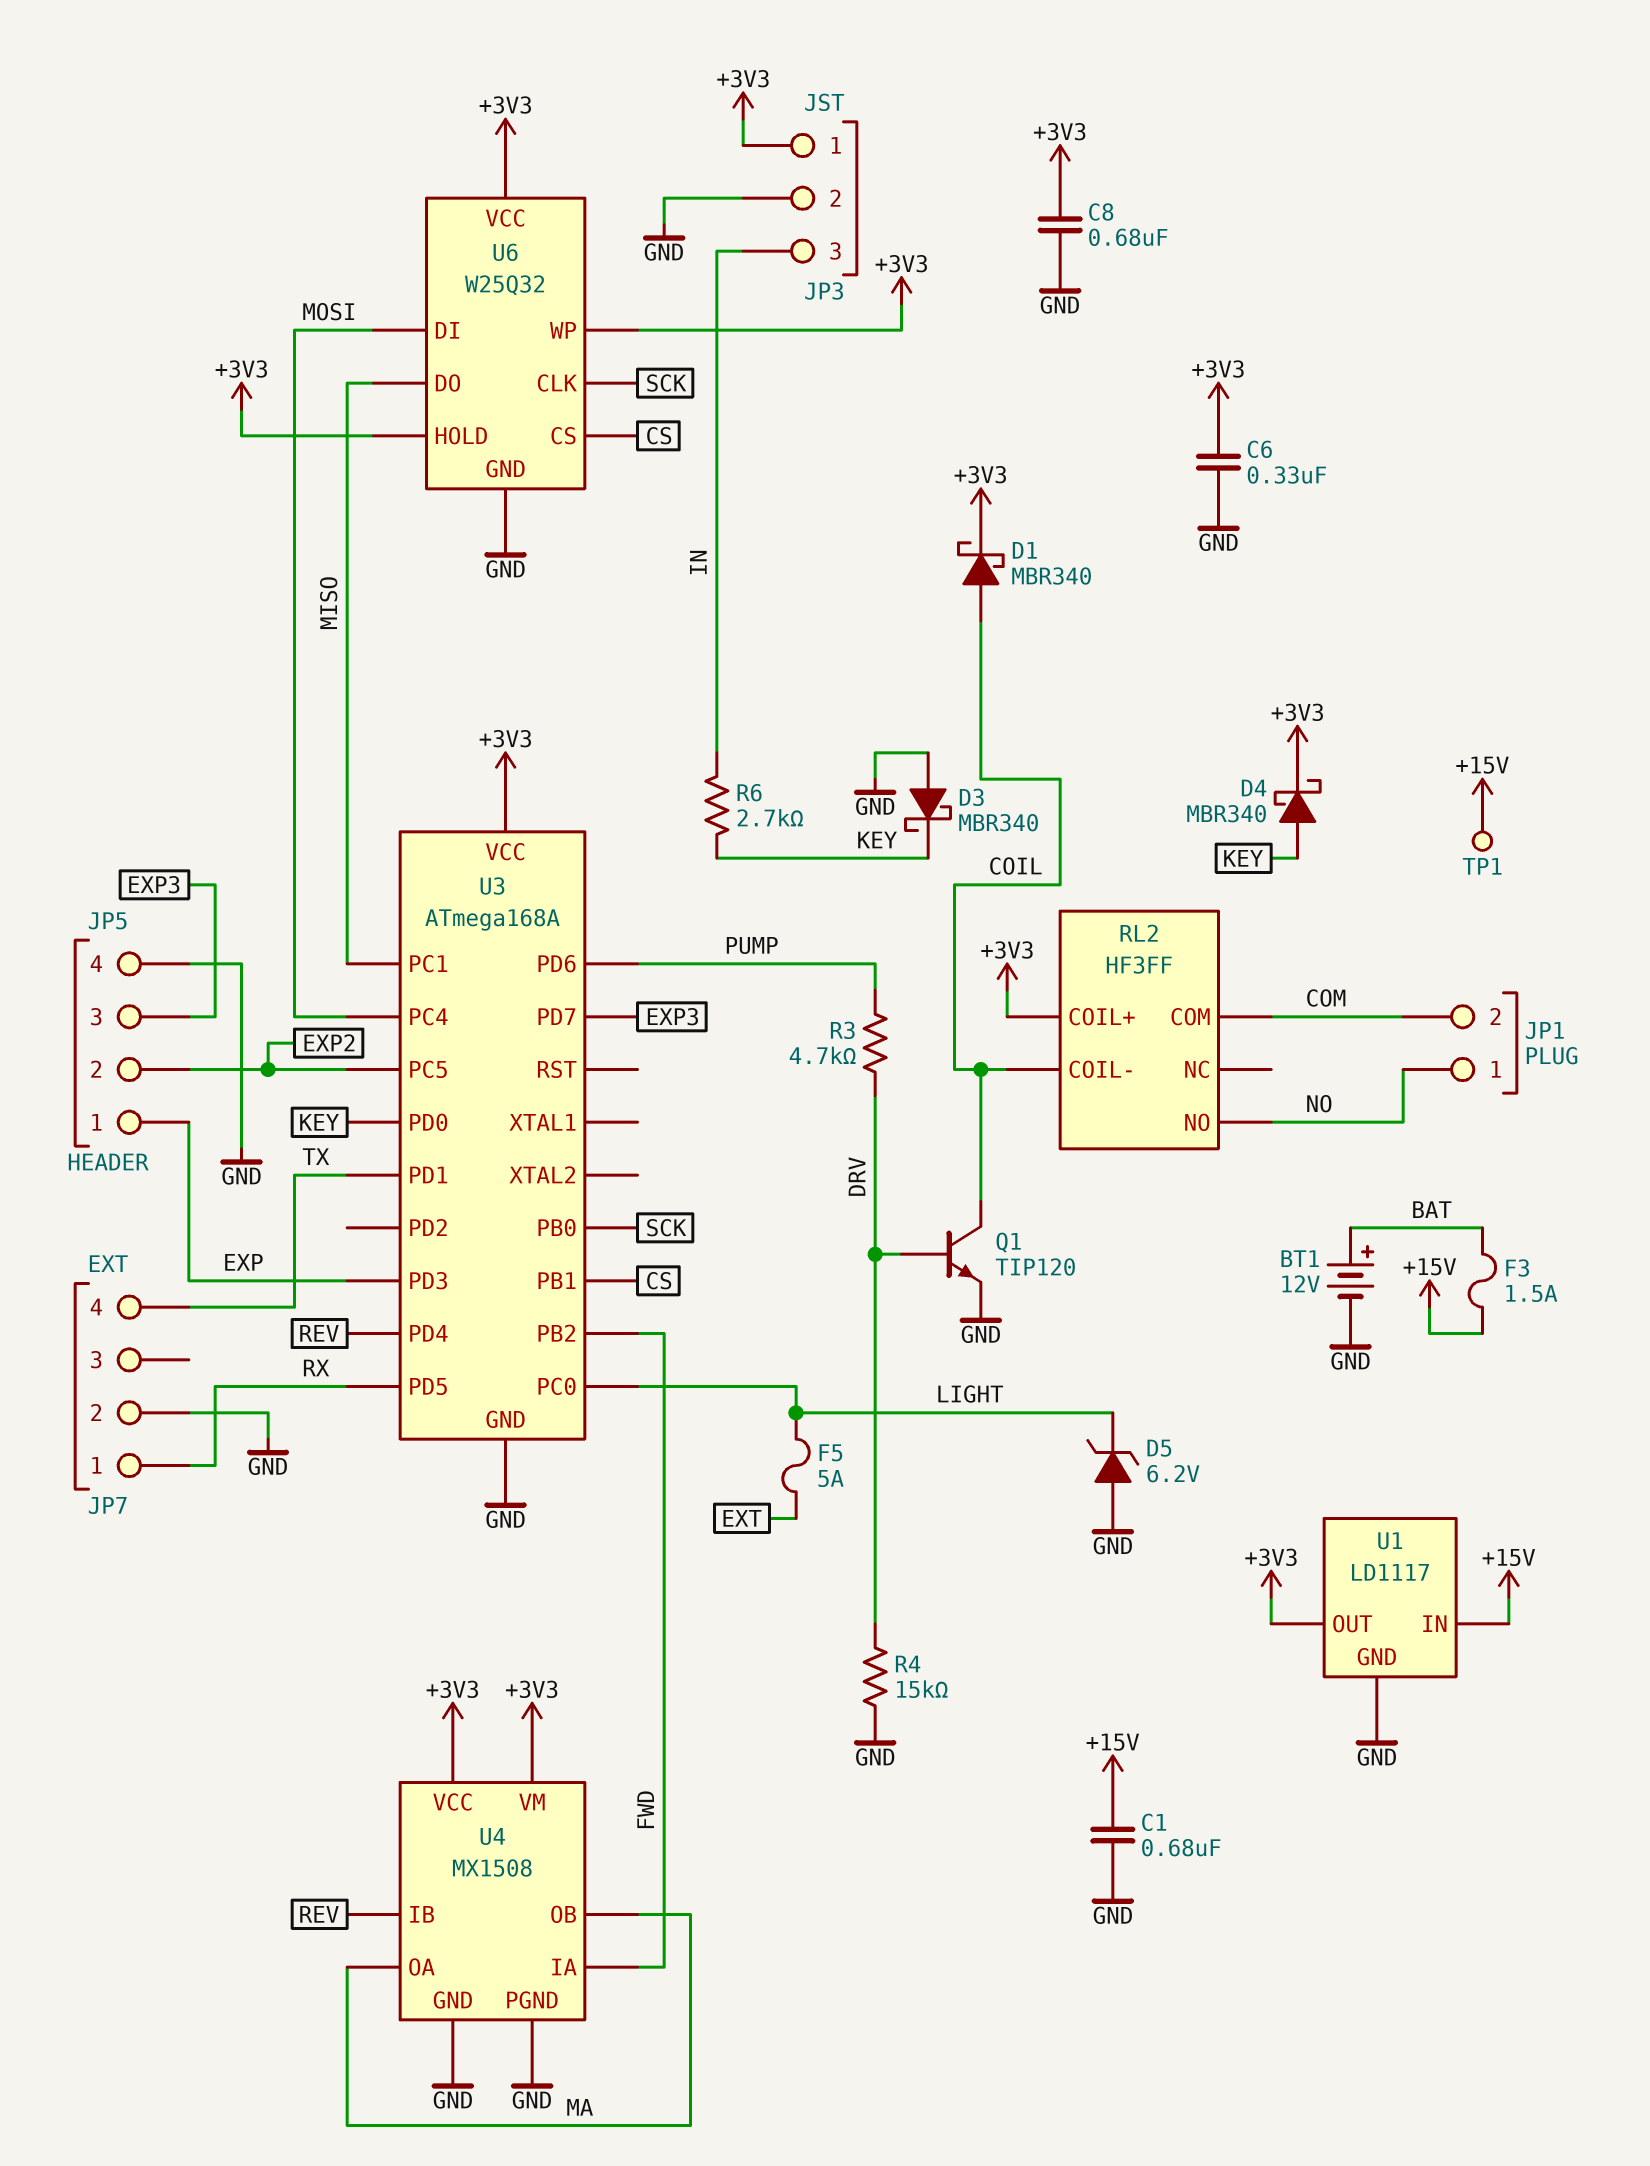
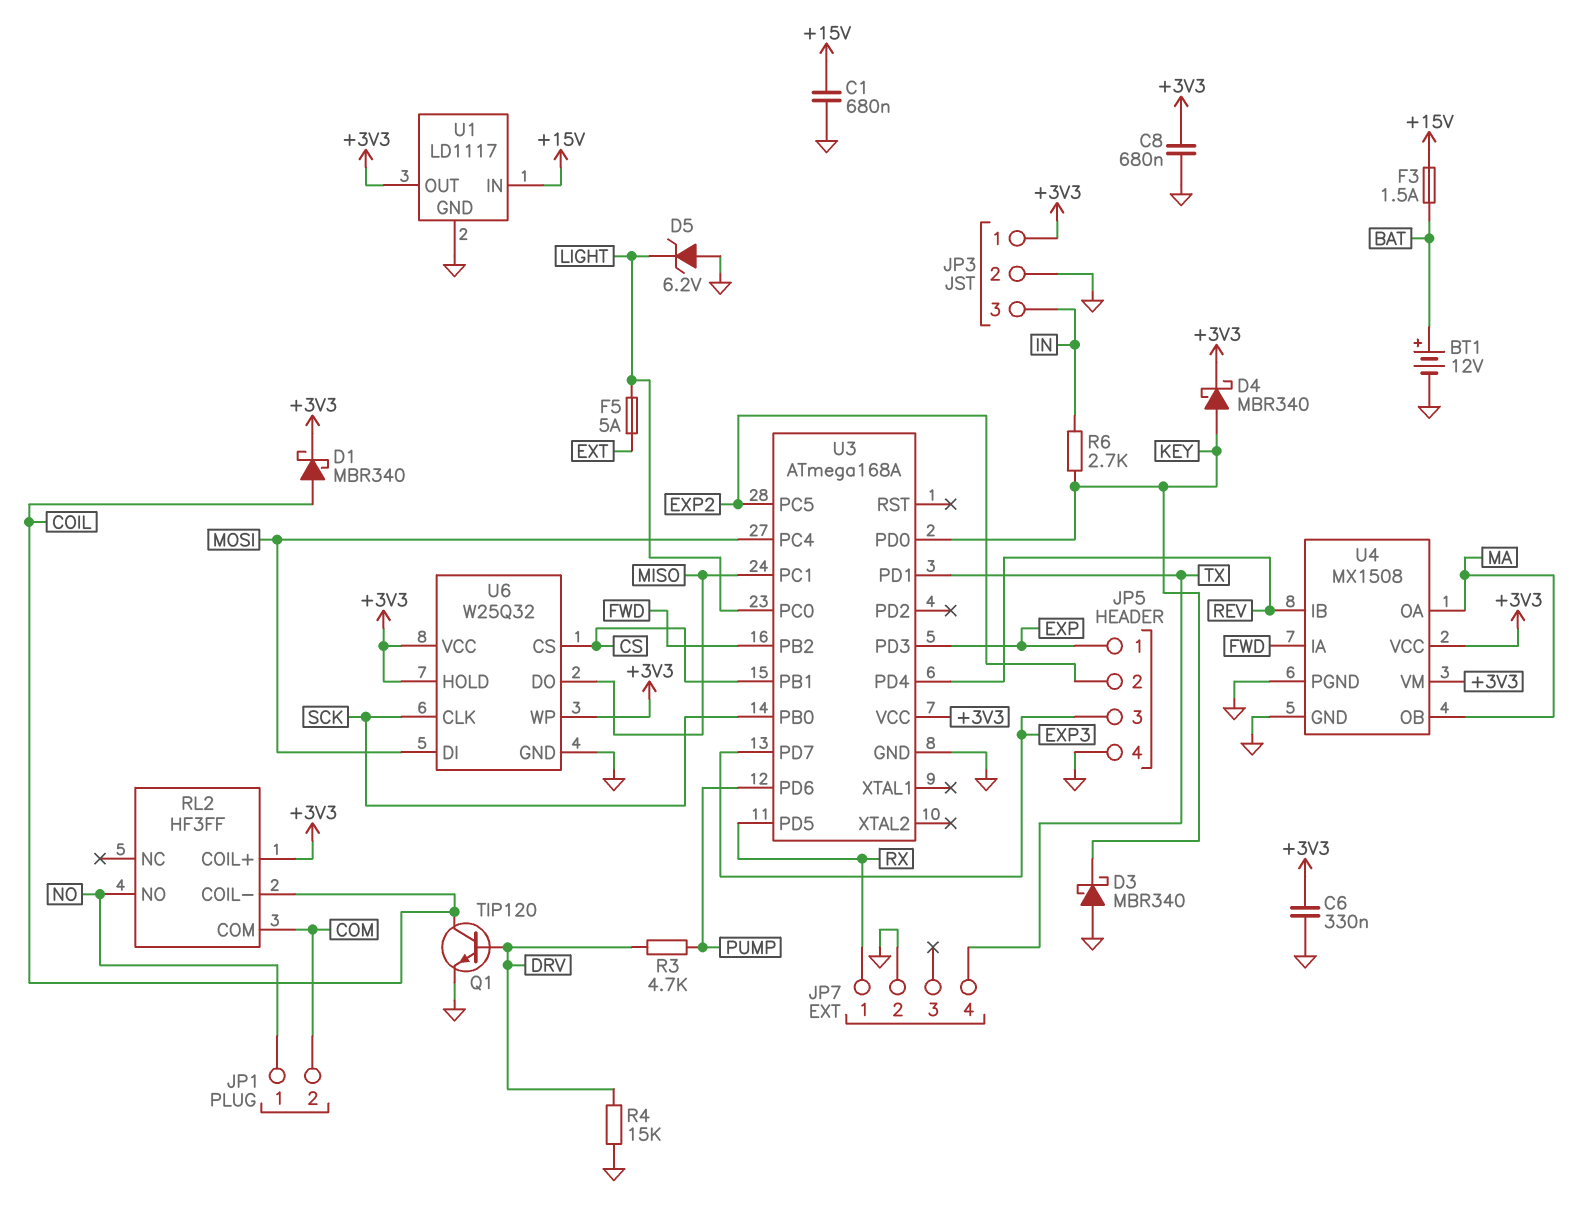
TP1: test point (+15V) -> none

